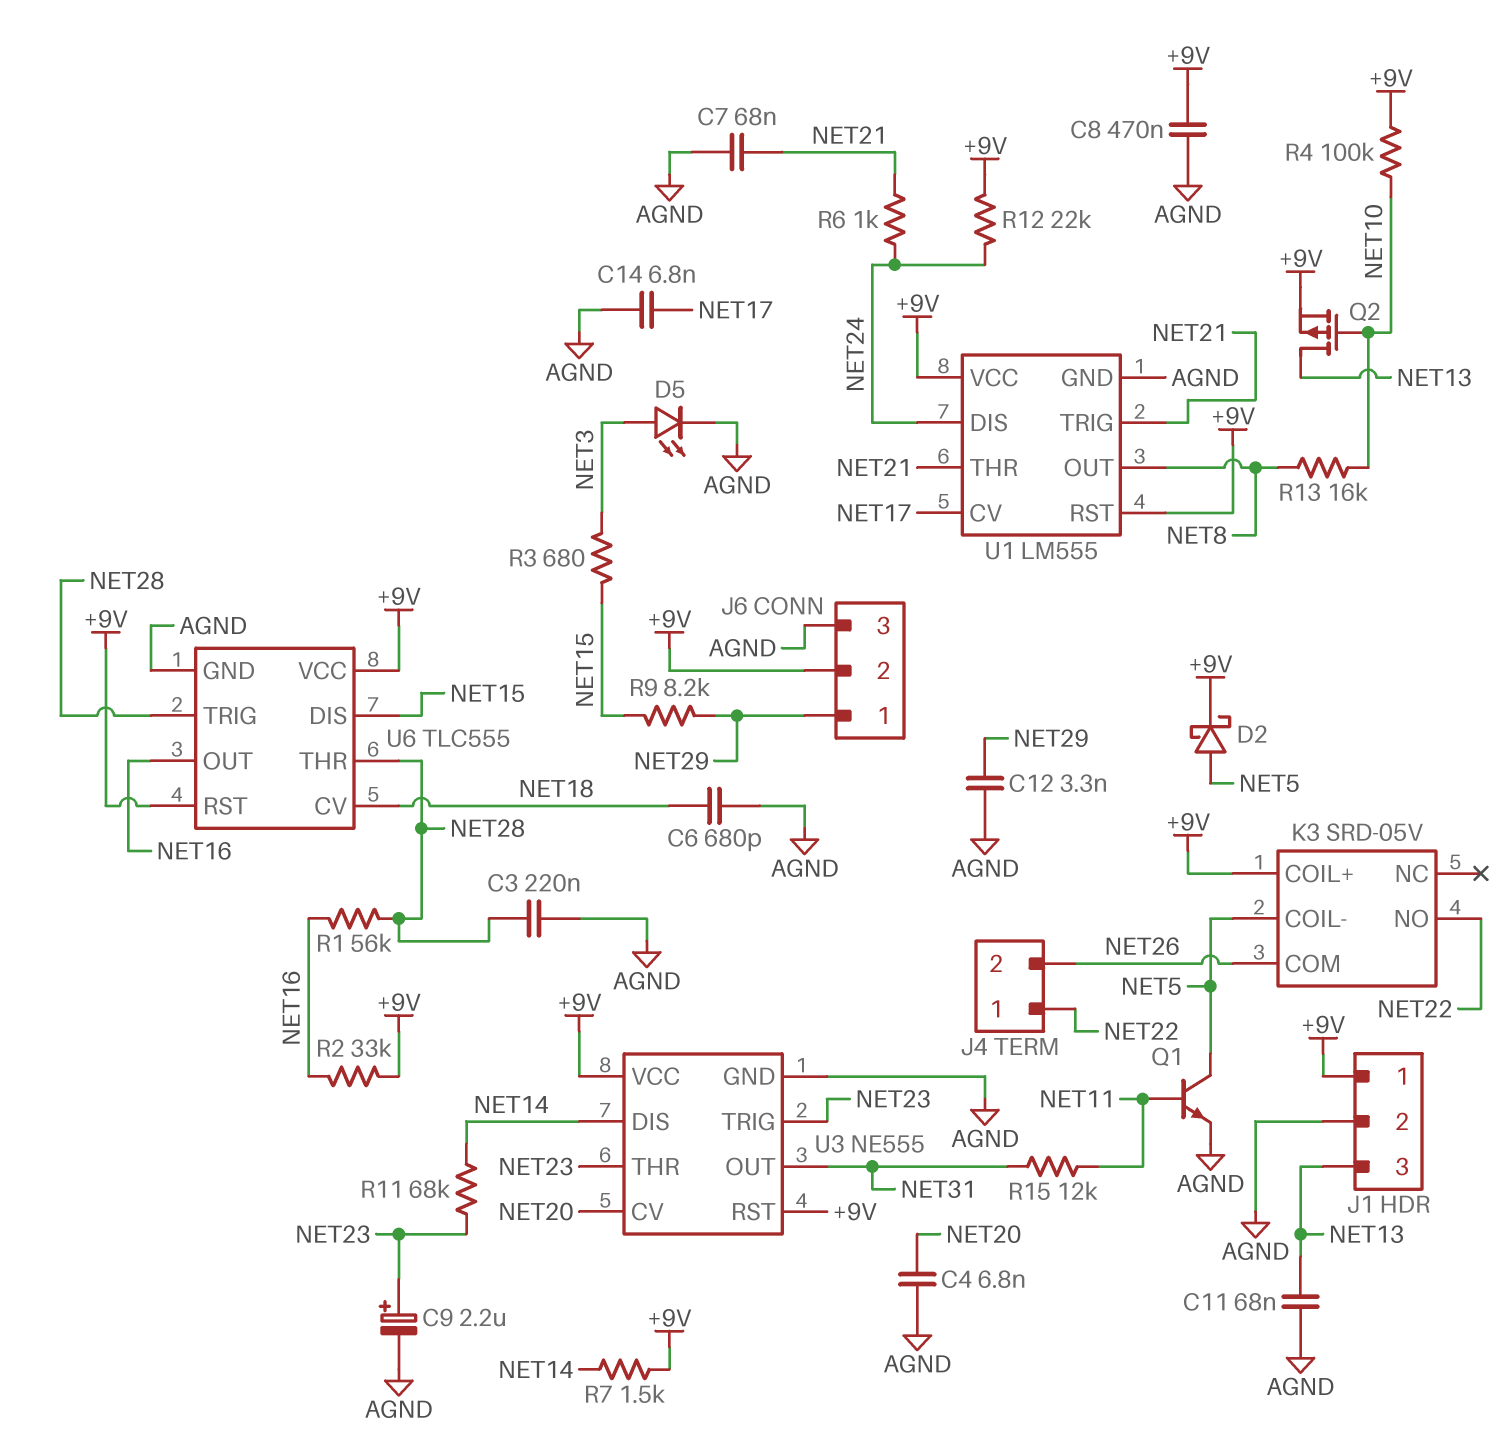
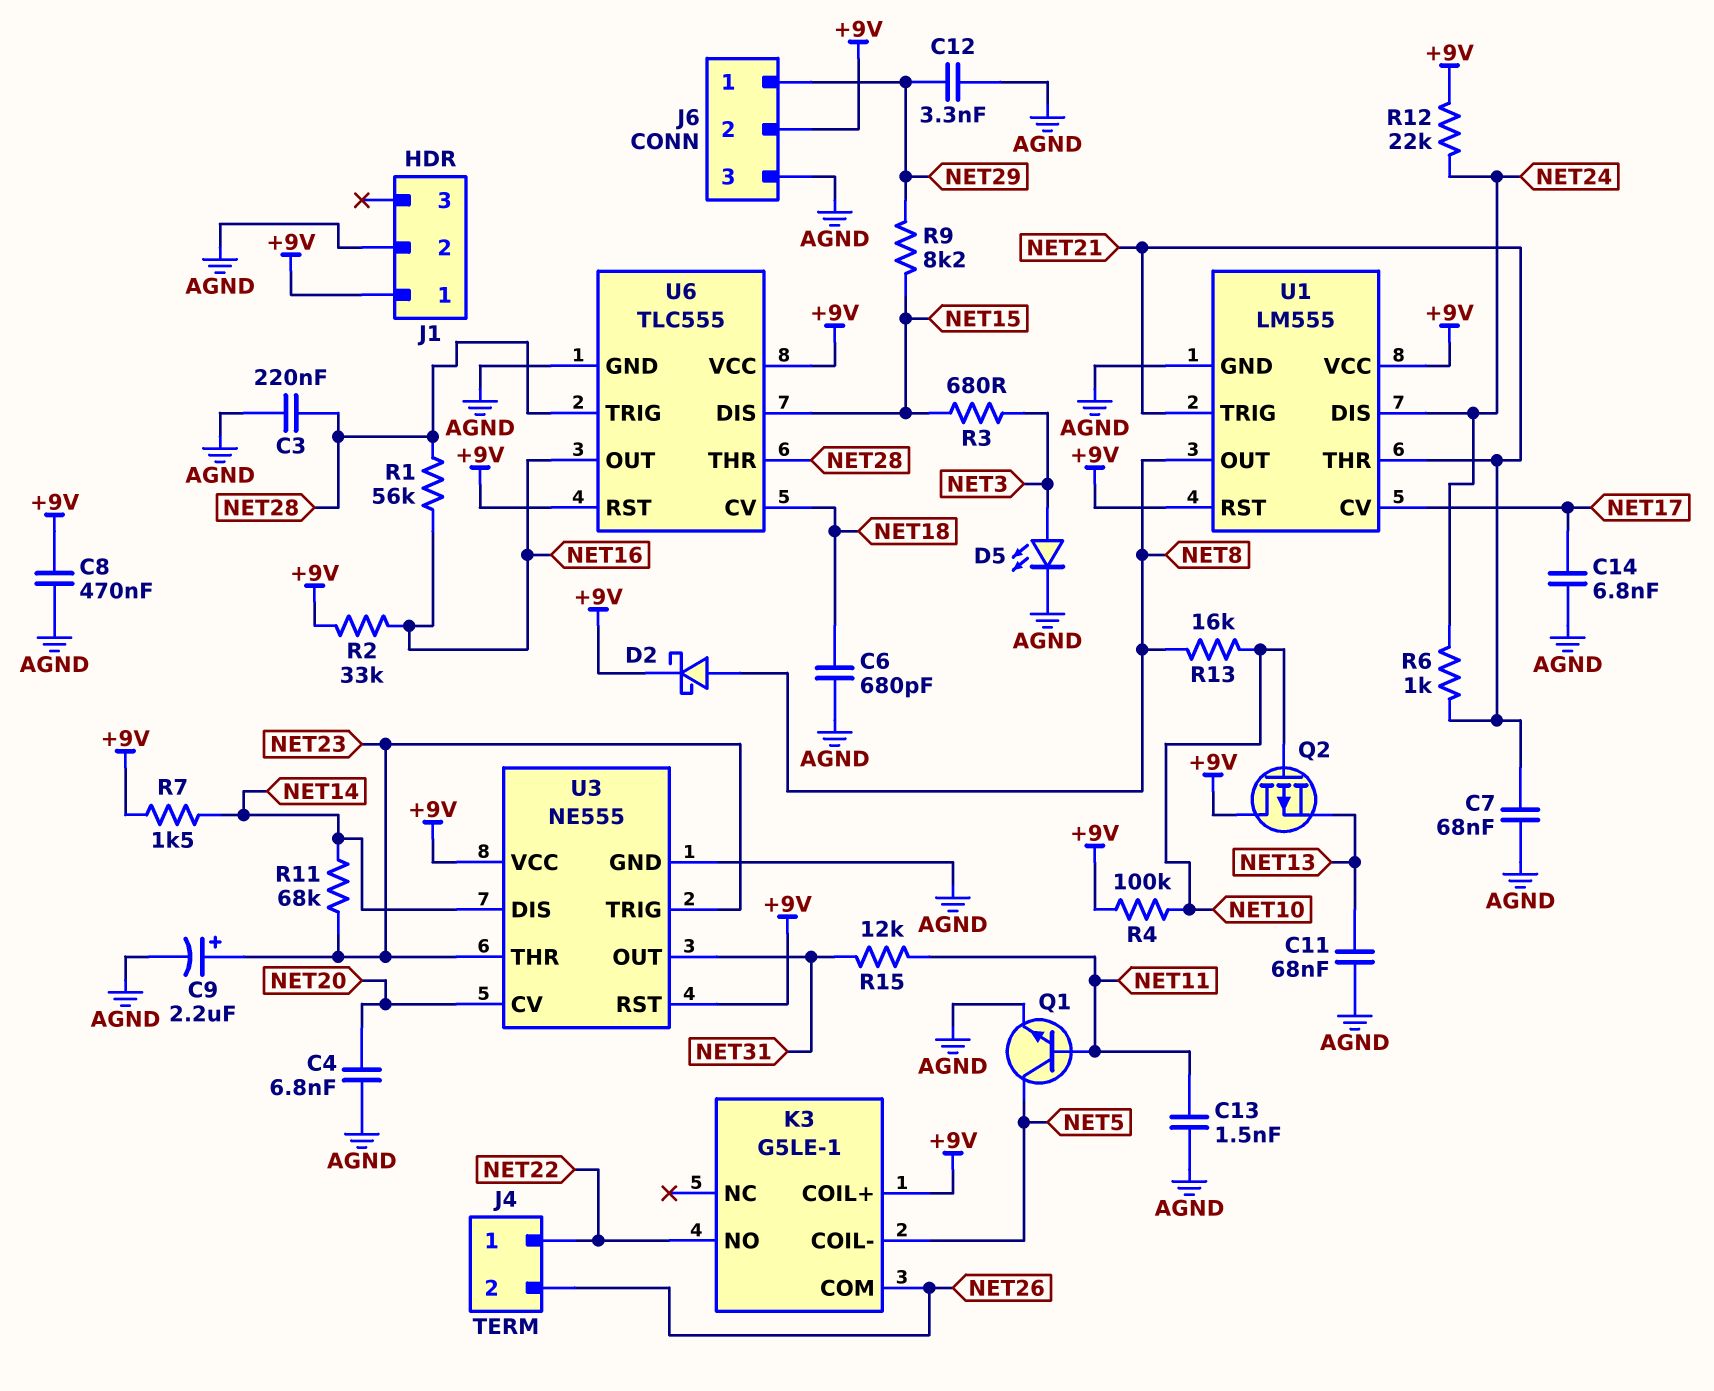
C13: none -> 1.5nF (AGND, NET11)
D2: schottky (A NET5, K +9V) -> schottky (A NET8, K +9V)
J1 pin 3: NET13 -> none
K3: SRD-05V -> G5LE-1
Q2: PMOS (G NET10, D NET13, S +9V) -> PMOS (G NET10, D +9V, S NET13)

